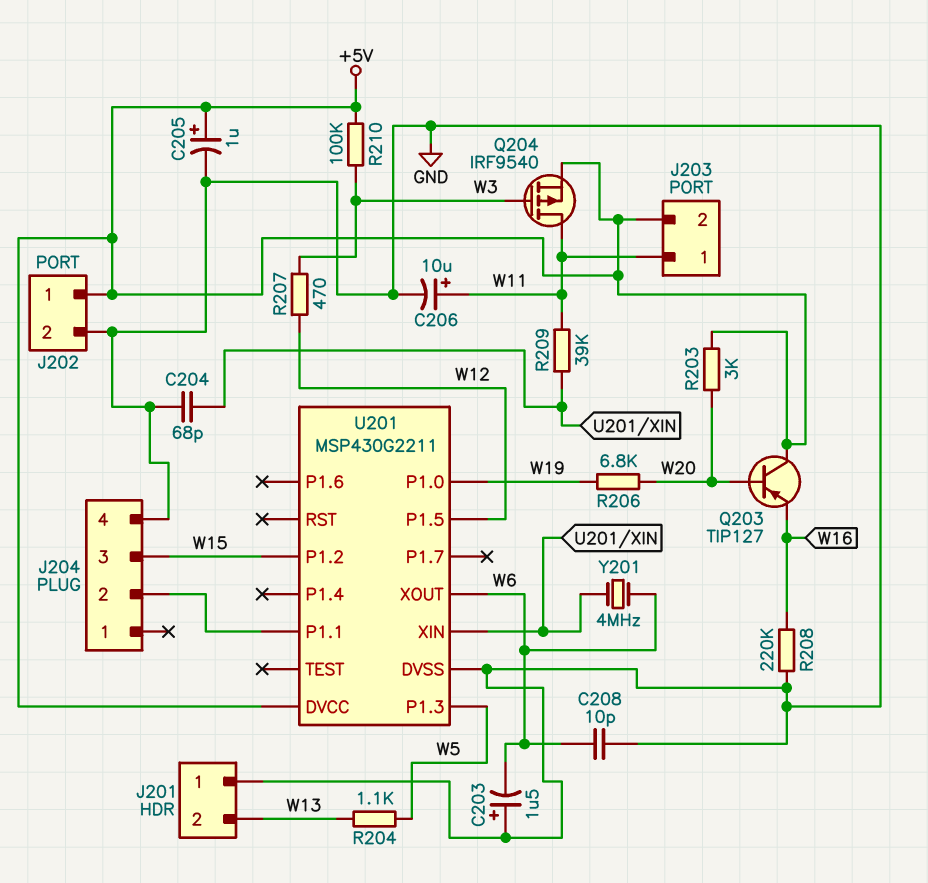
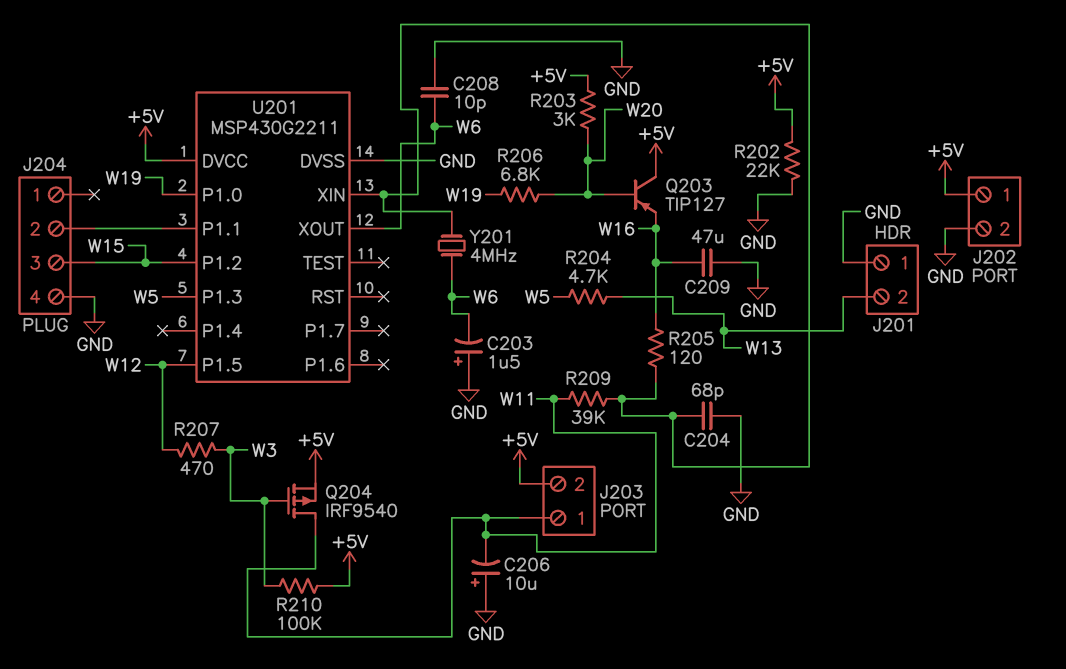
C205: 1uF (plus +5V, minus GND) -> none
C206: 10uF (plus W11, minus GND) -> 10uF (plus GND, minus W11)
C209: none -> 47uF (GND, W16)
R202: none -> 22k (+5V, GND)
R204: 1.1k (W5, W13) -> 4.7k (W5, W13)
R205: none -> 120 (U201/XIN, W16)
R208: 220k (GND, W16) -> none

